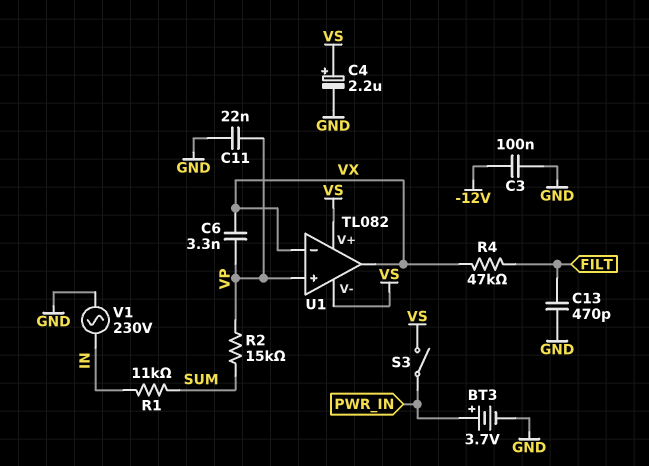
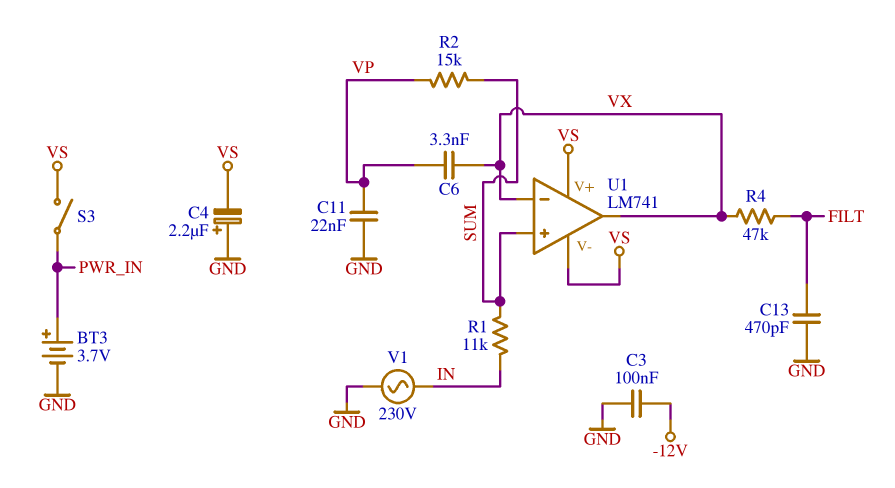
C4: 2.2uF (plus VS, minus GND) -> 2.2uF (plus GND, minus VS)
U1: TL082 -> LM741
U1 pin in+: VP -> SUM

